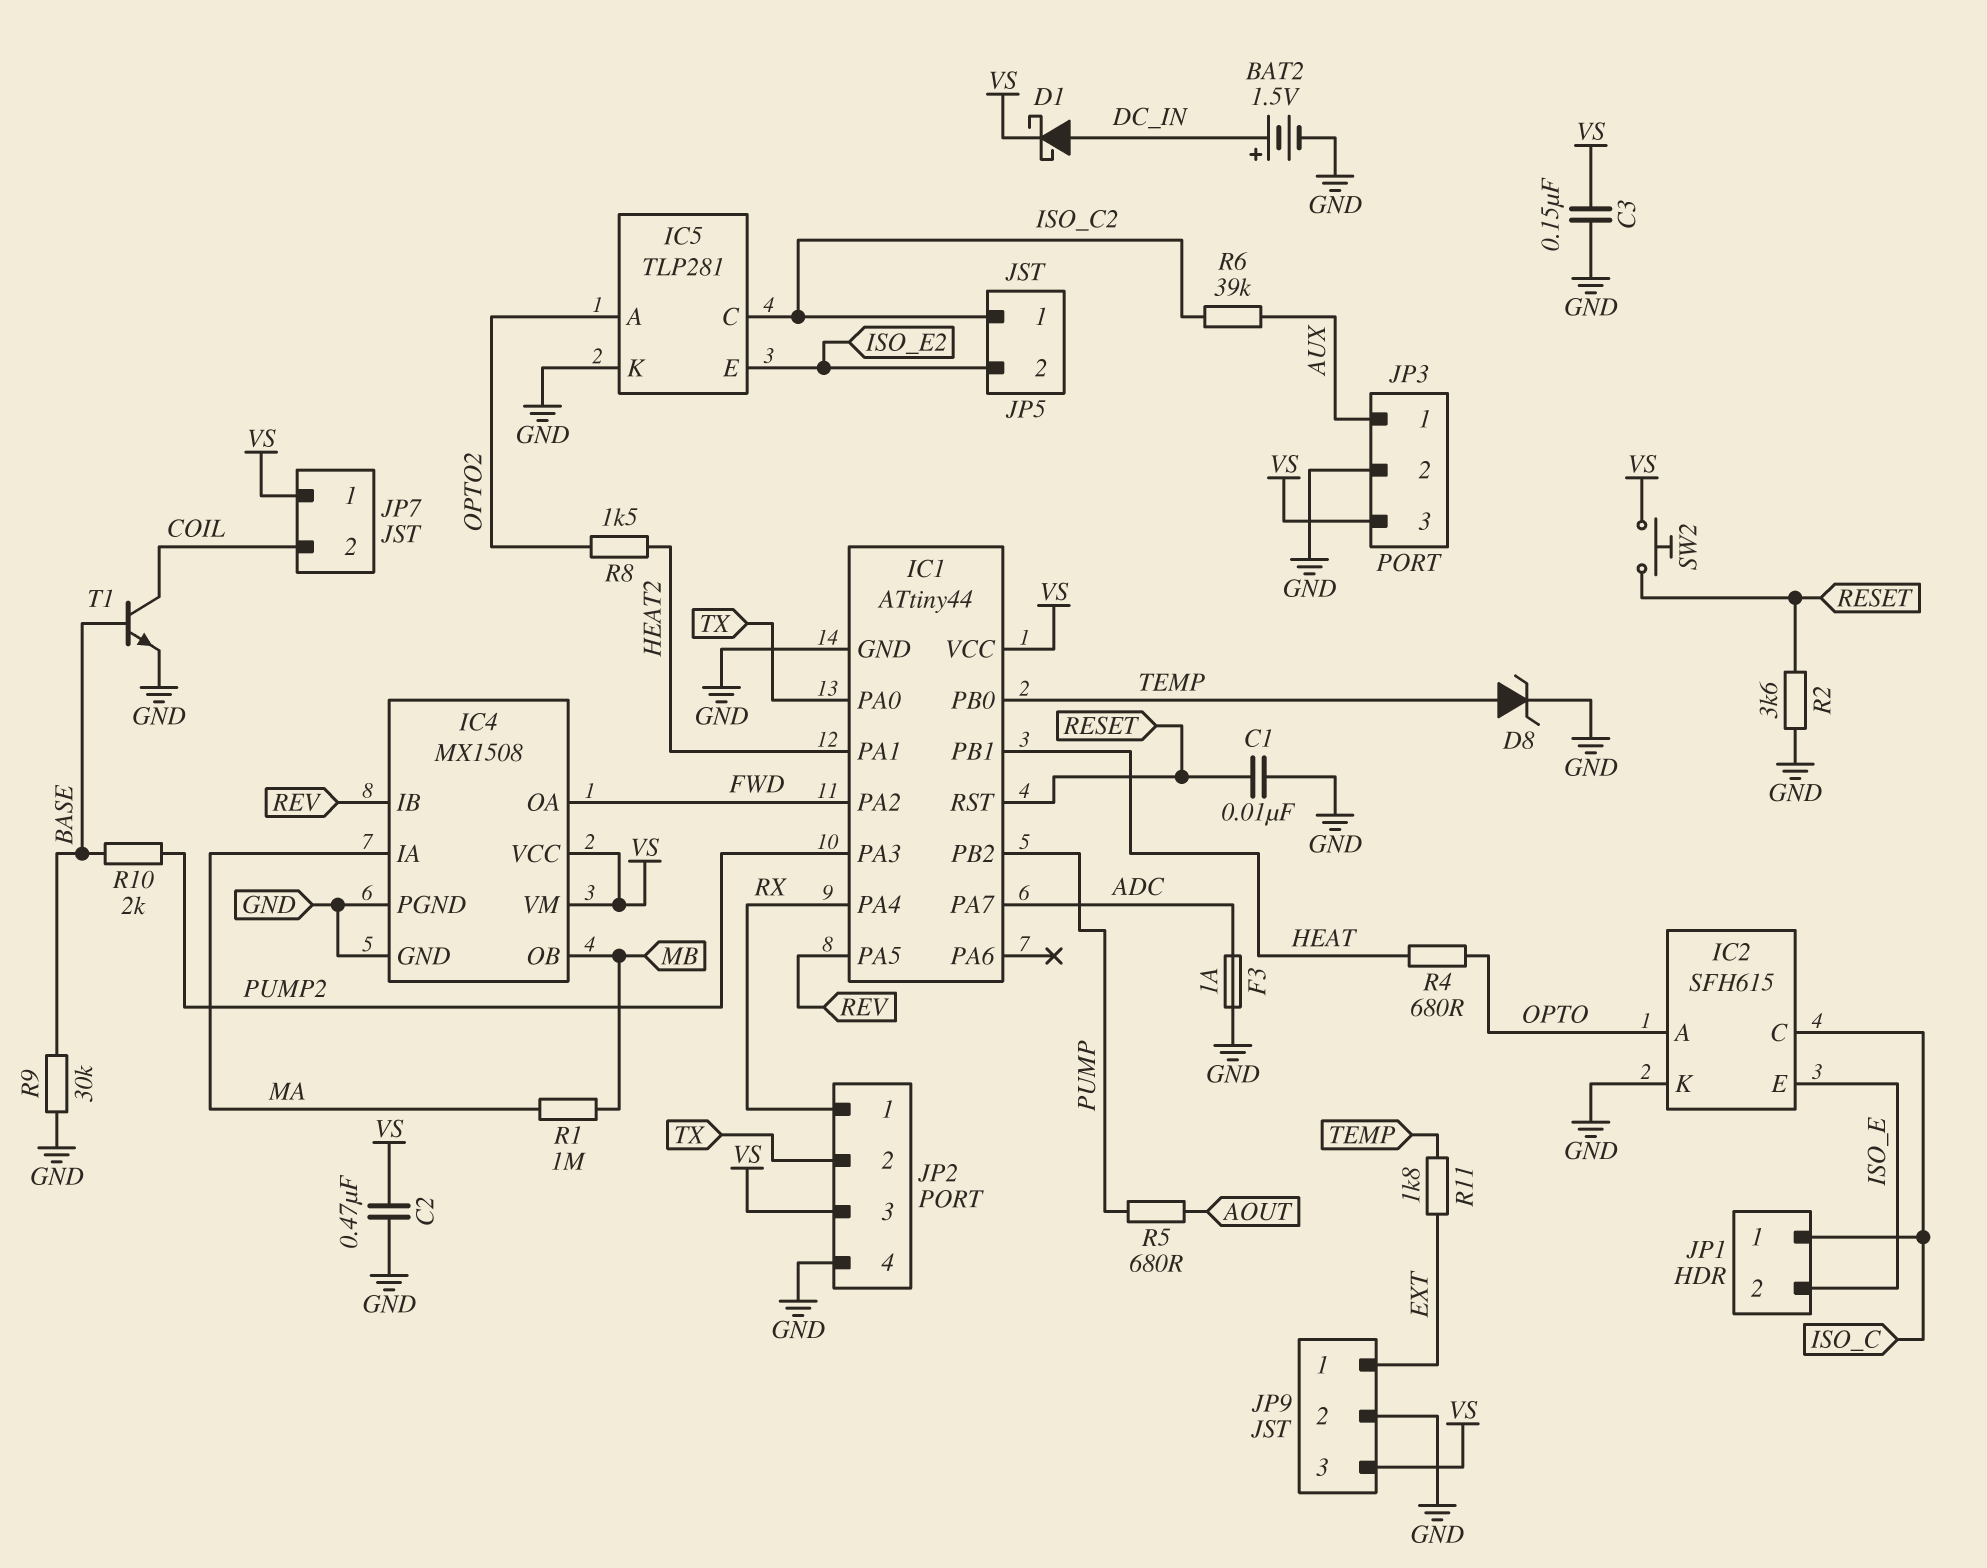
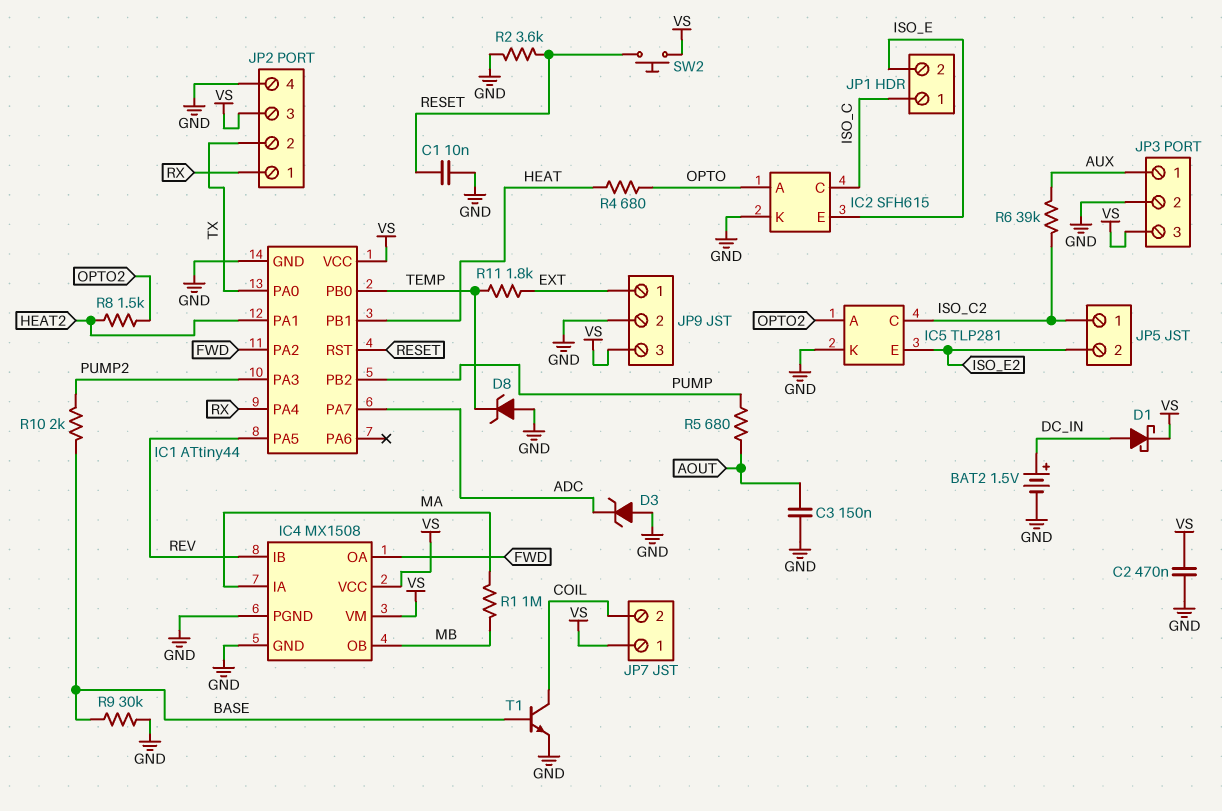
C3: 150nF (GND, VS) -> 150nF (AOUT, GND)
D3: none -> zener (A GND, K ADC)
D8: zener (A TEMP, K GND) -> zener (A GND, K TEMP)
F3: 1A (ADC, GND) -> none

